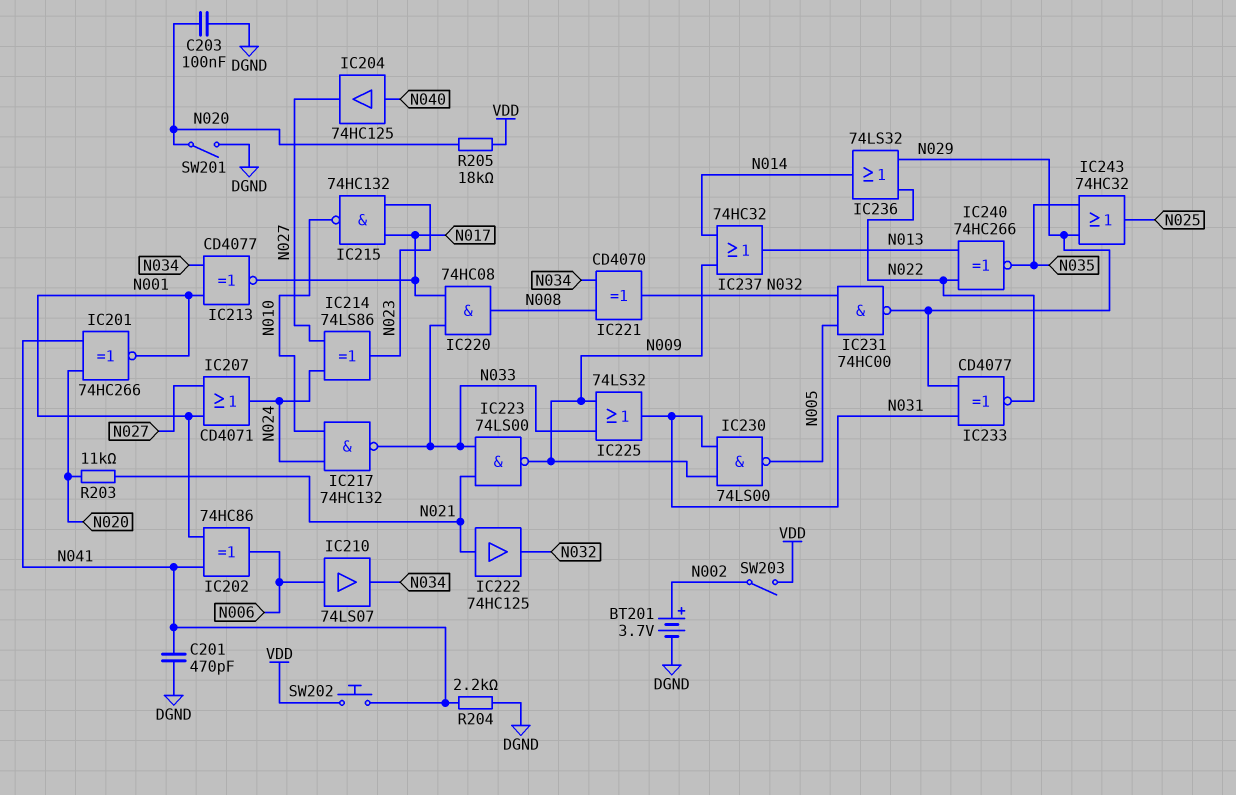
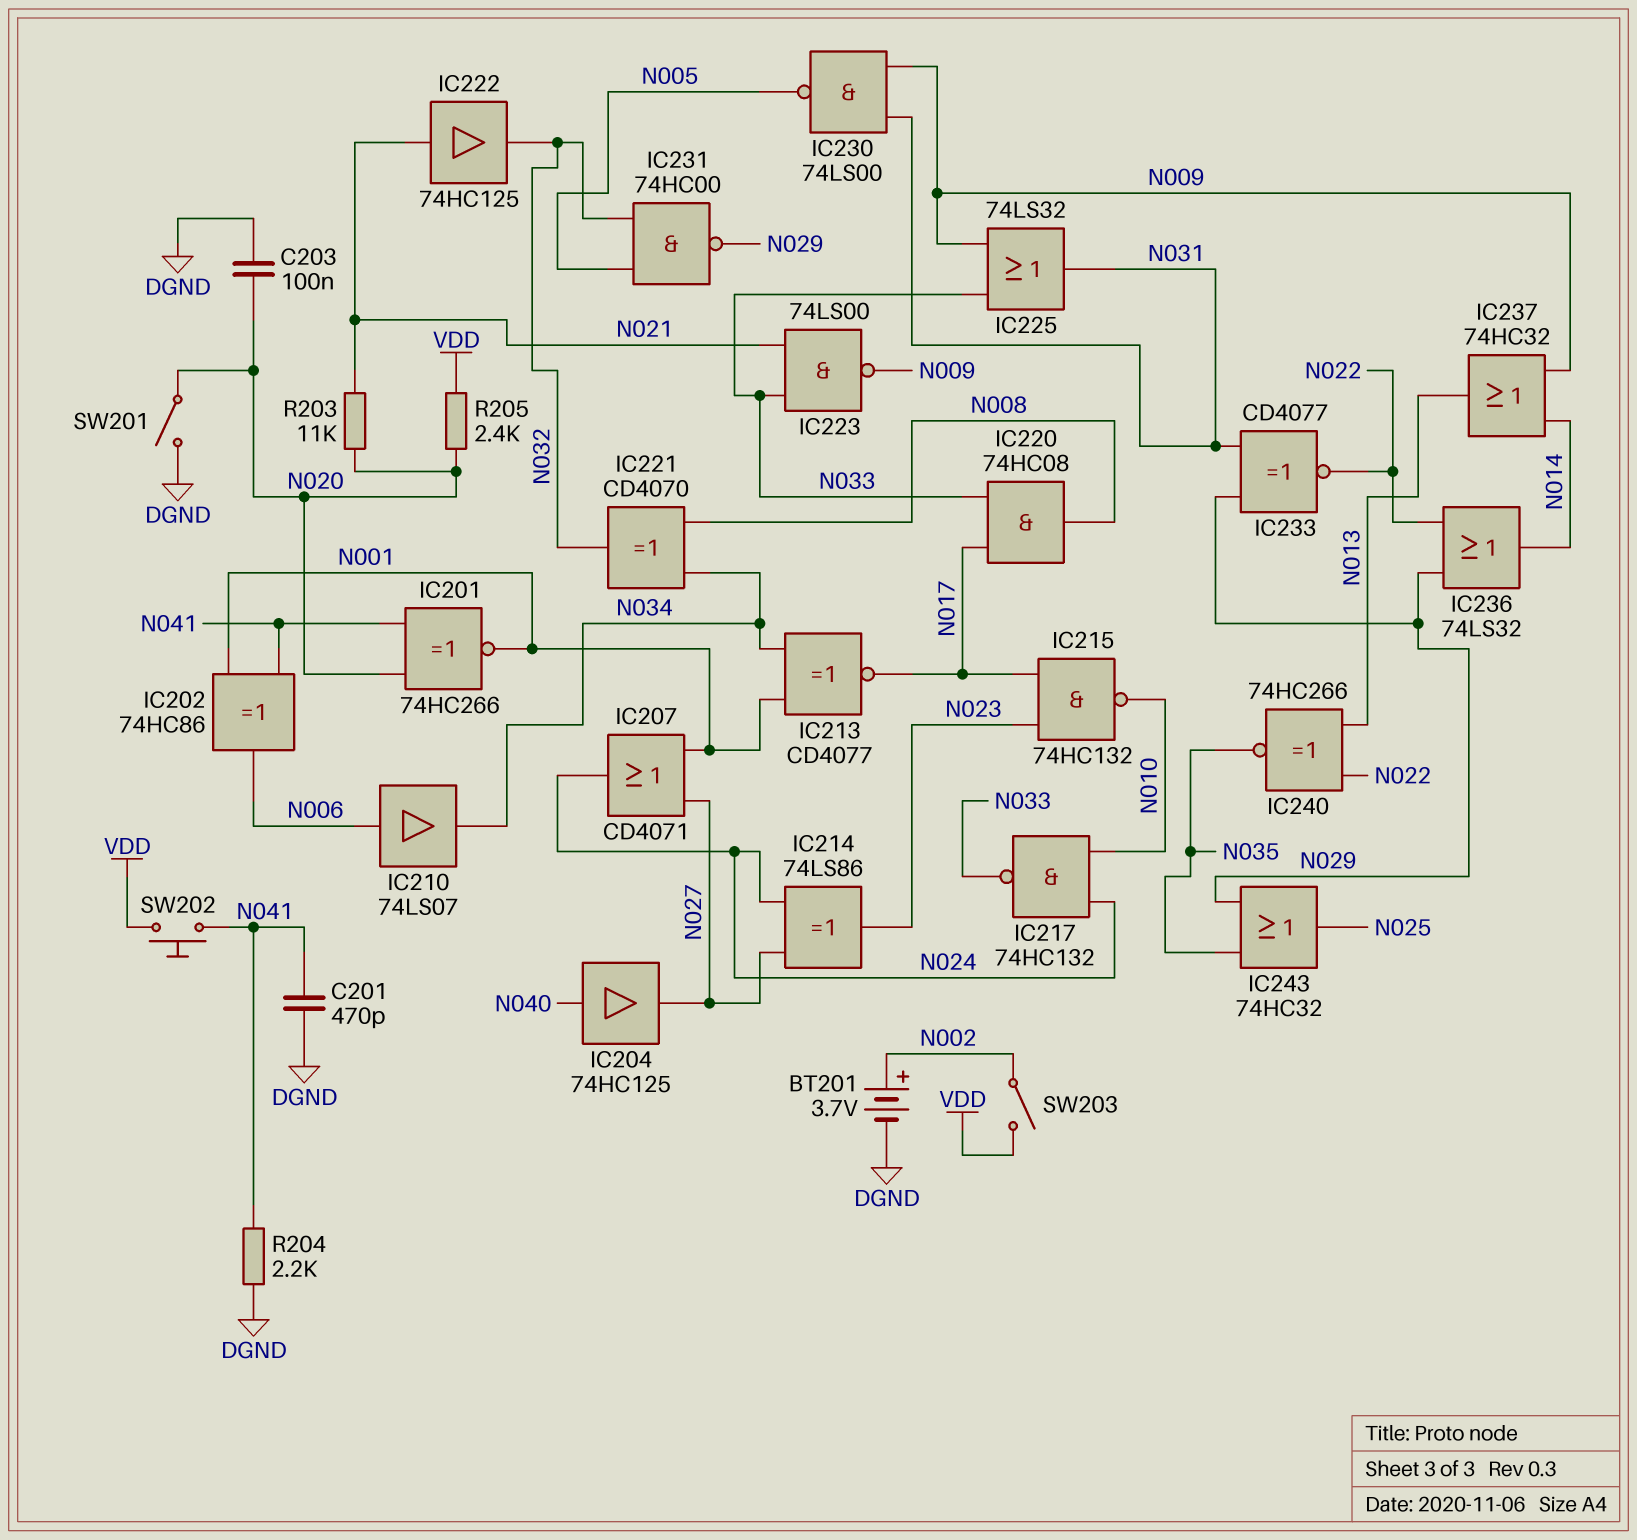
R205: 18k (N020, VDD) -> 2.4k (N020, VDD)

